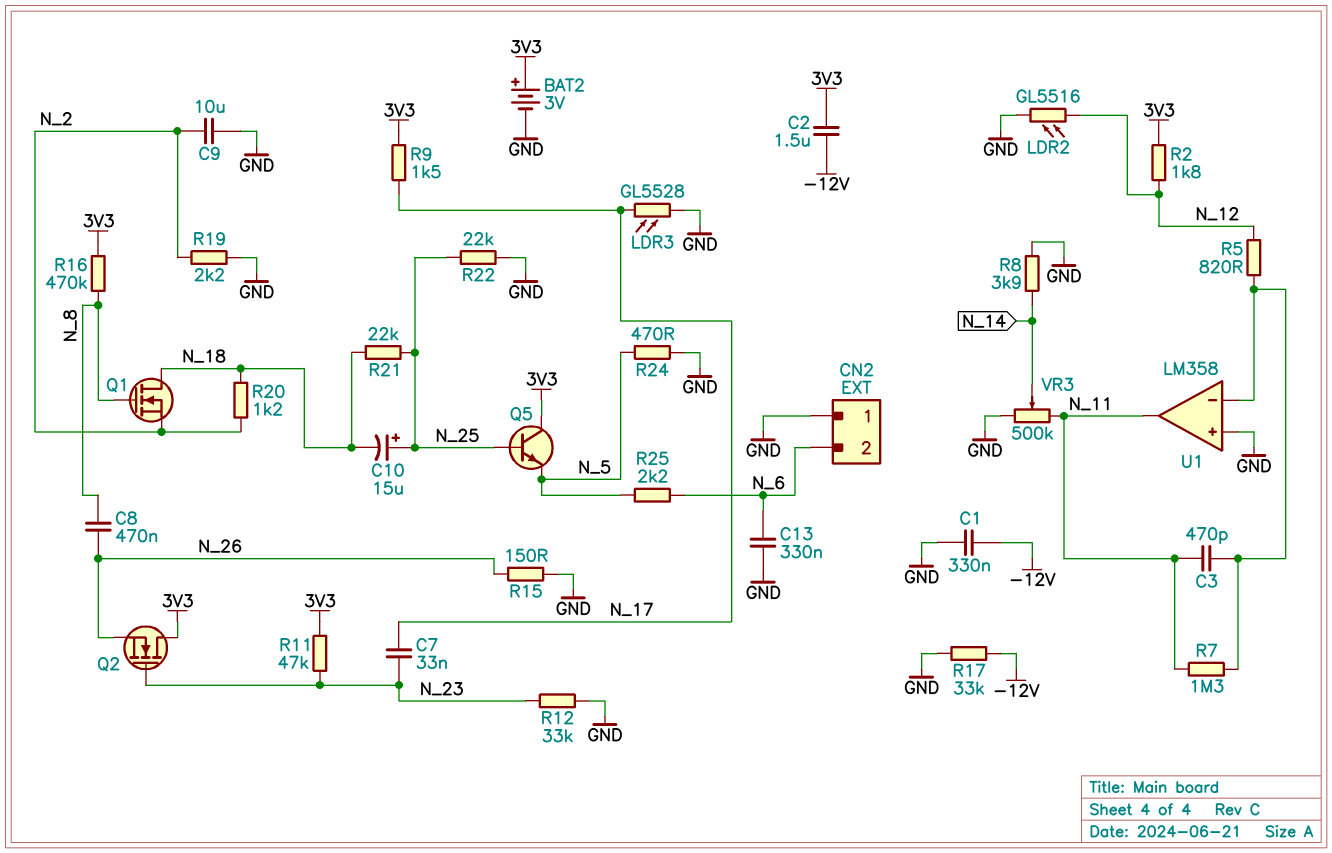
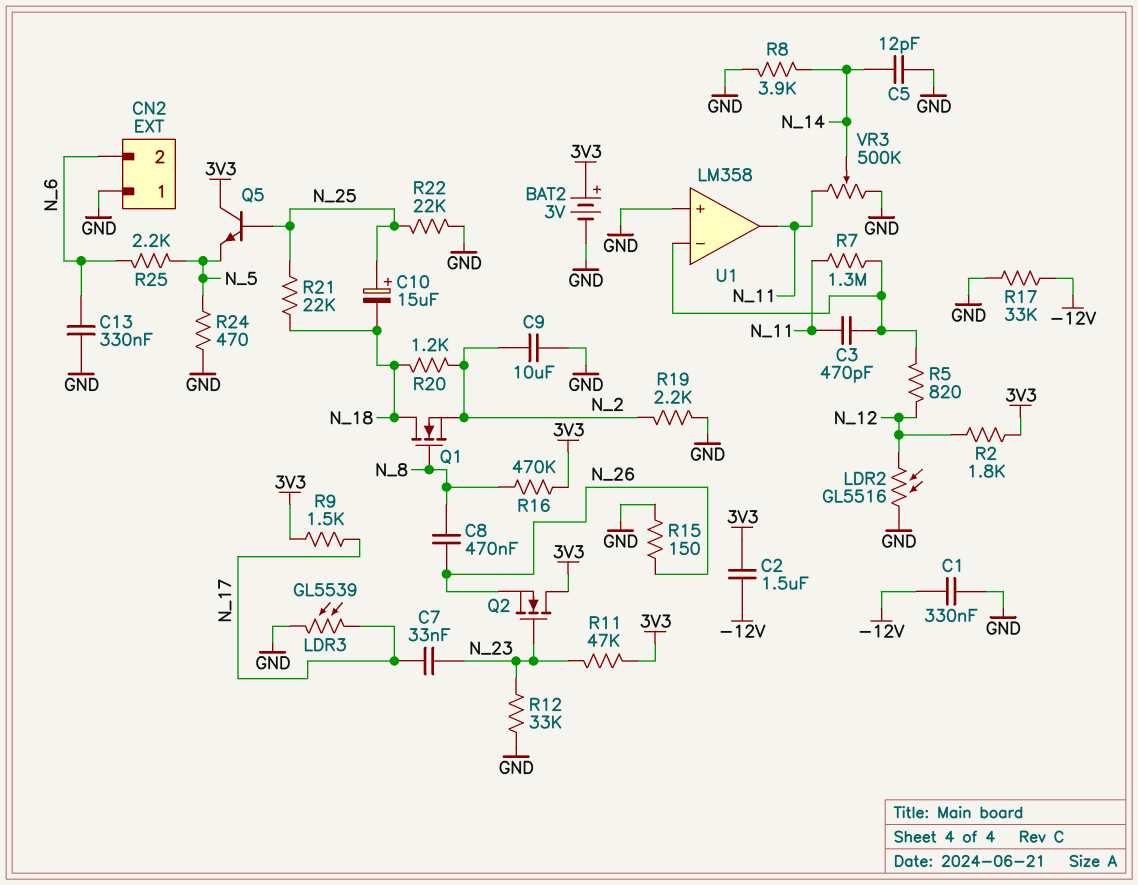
C5: none -> 12pF (GND, N_14)
LDR3: GL5528 (GND, N_17) -> GL5539 (GND, N_17)

